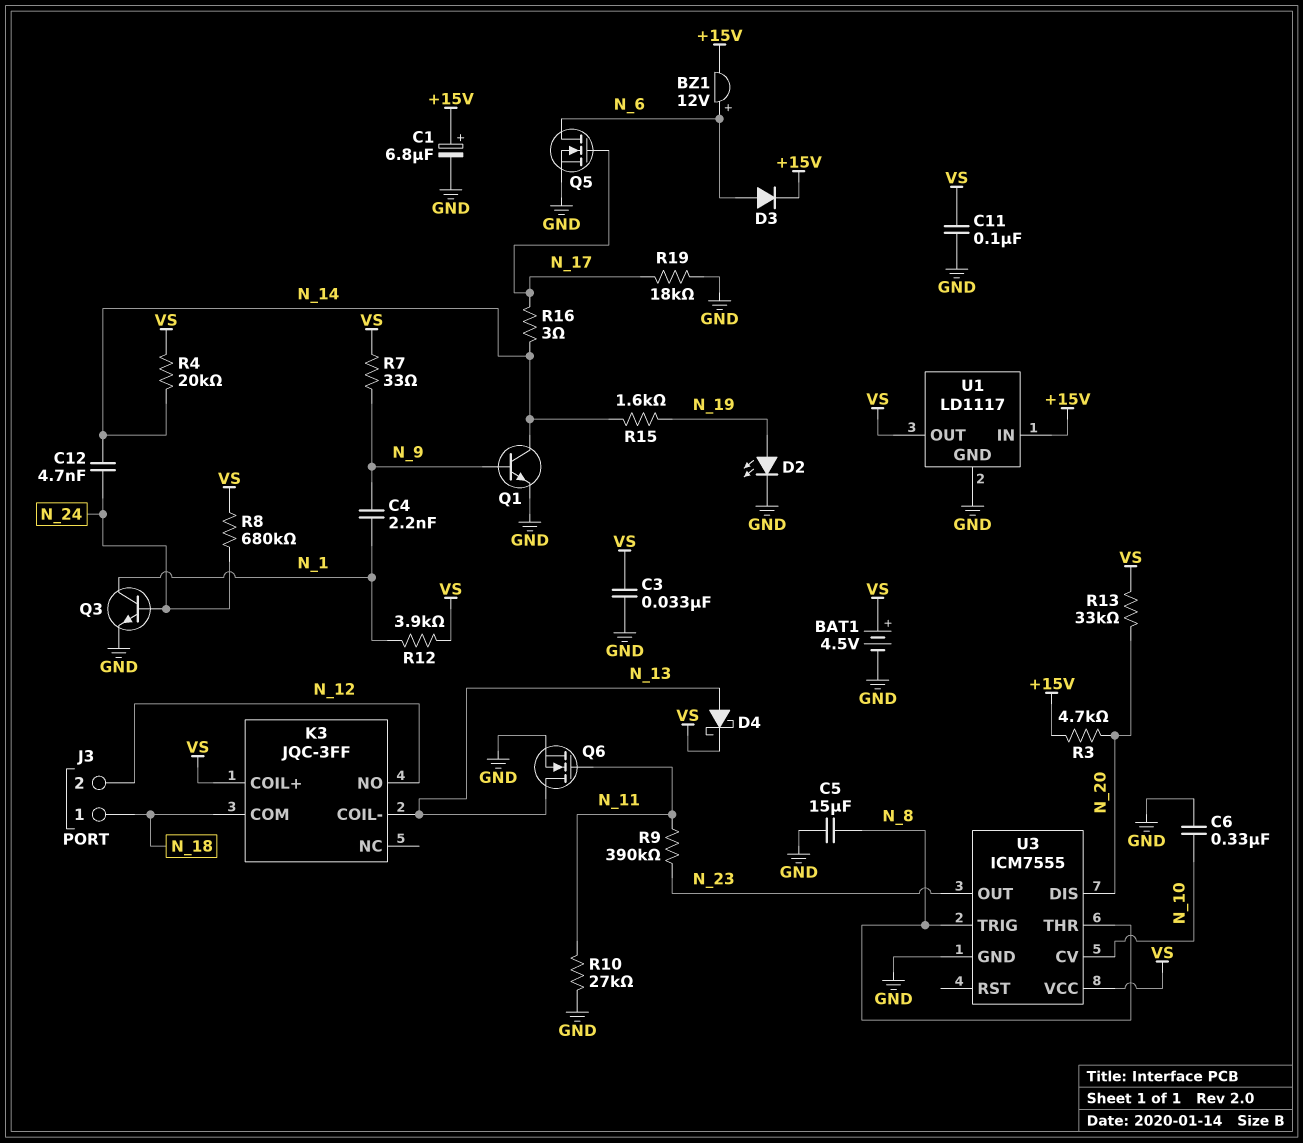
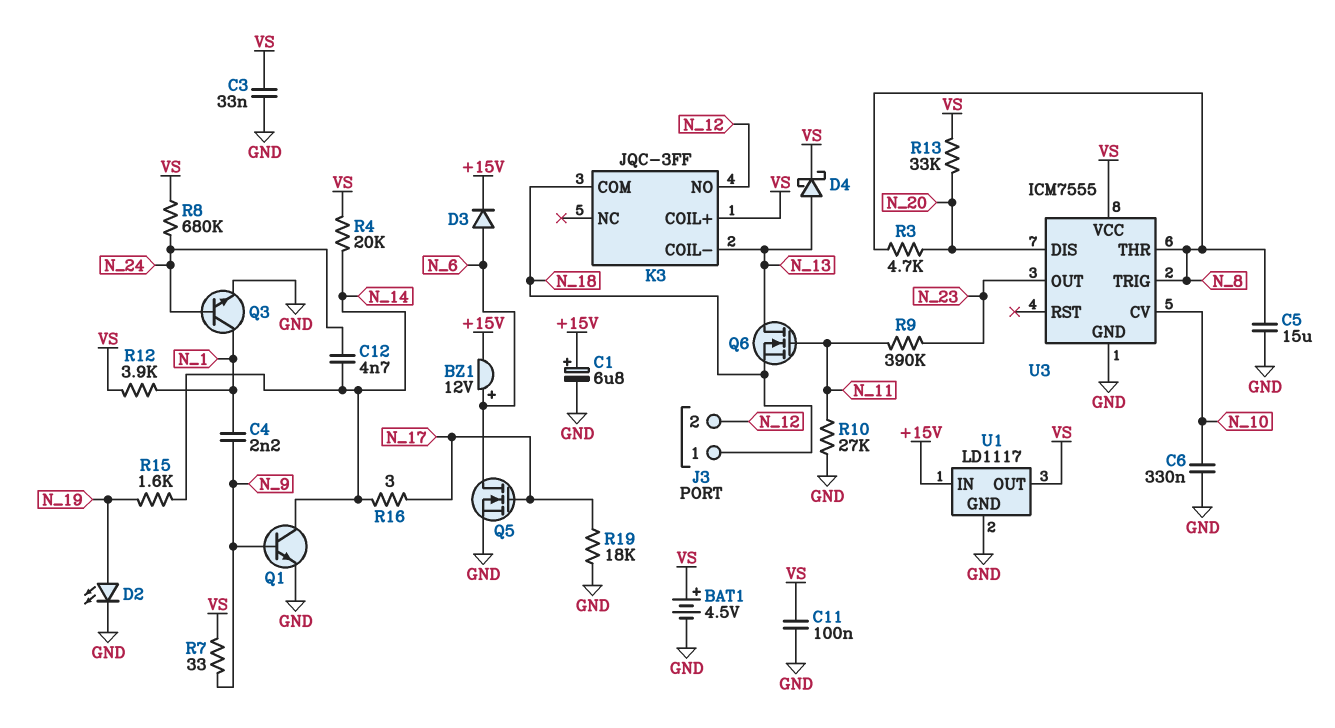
Q6: NMOS (G N_11, D N_13, S GND) -> NMOS (G N_11, D N_13, S N_18)
R3: 4.7k (+15V, N_20) -> 4.7k (N_8, N_20)

